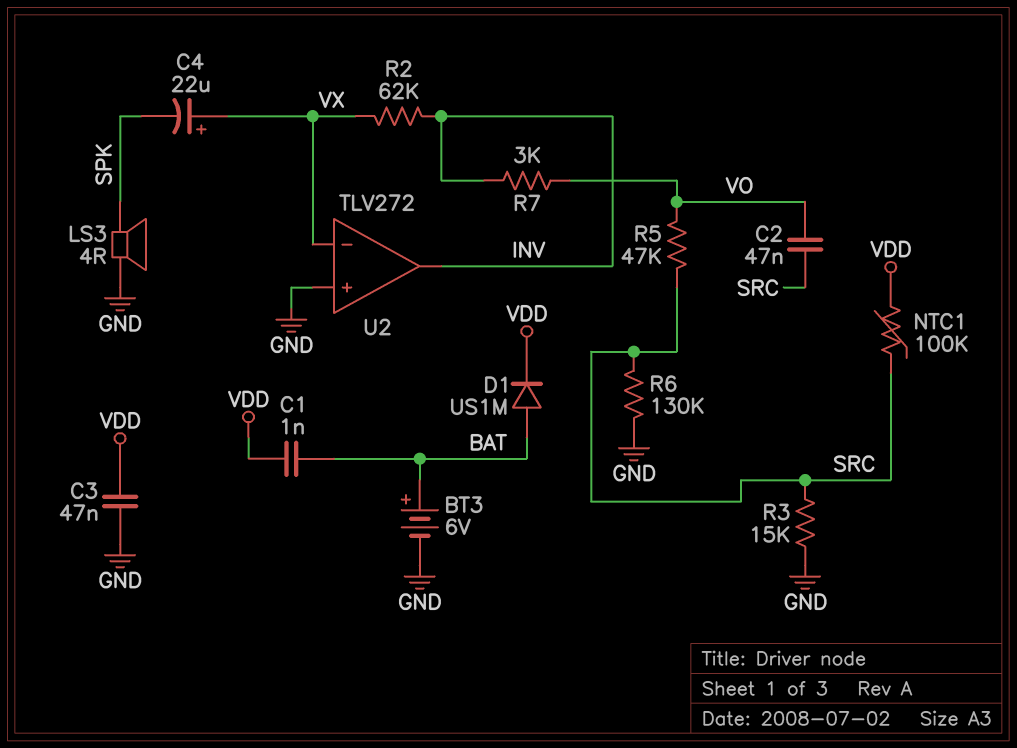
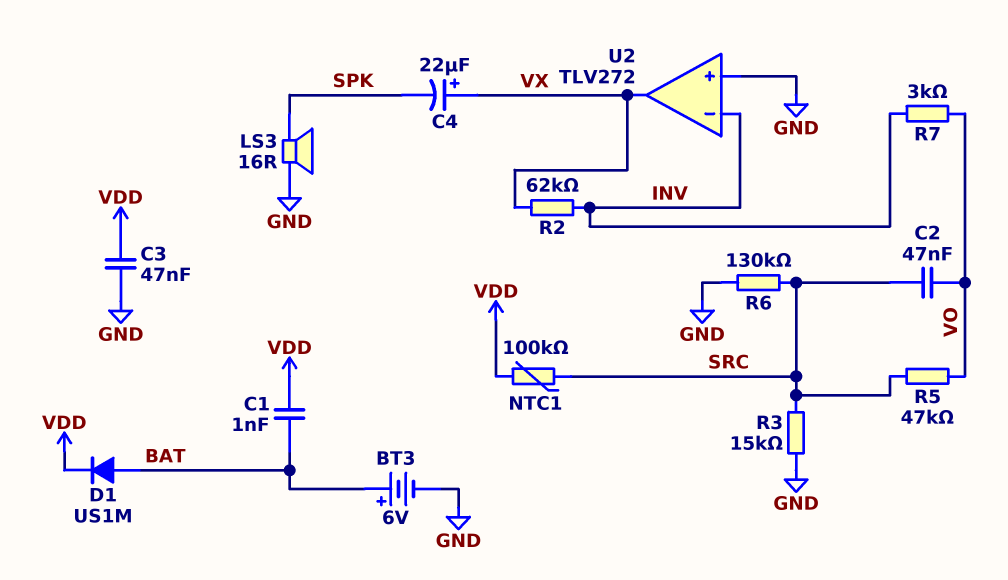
LS3: speaker 4R (GND, SPK) -> speaker 16R (GND, SPK)
U2 pin in-: VX -> INV
U2 pin out: INV -> VX

